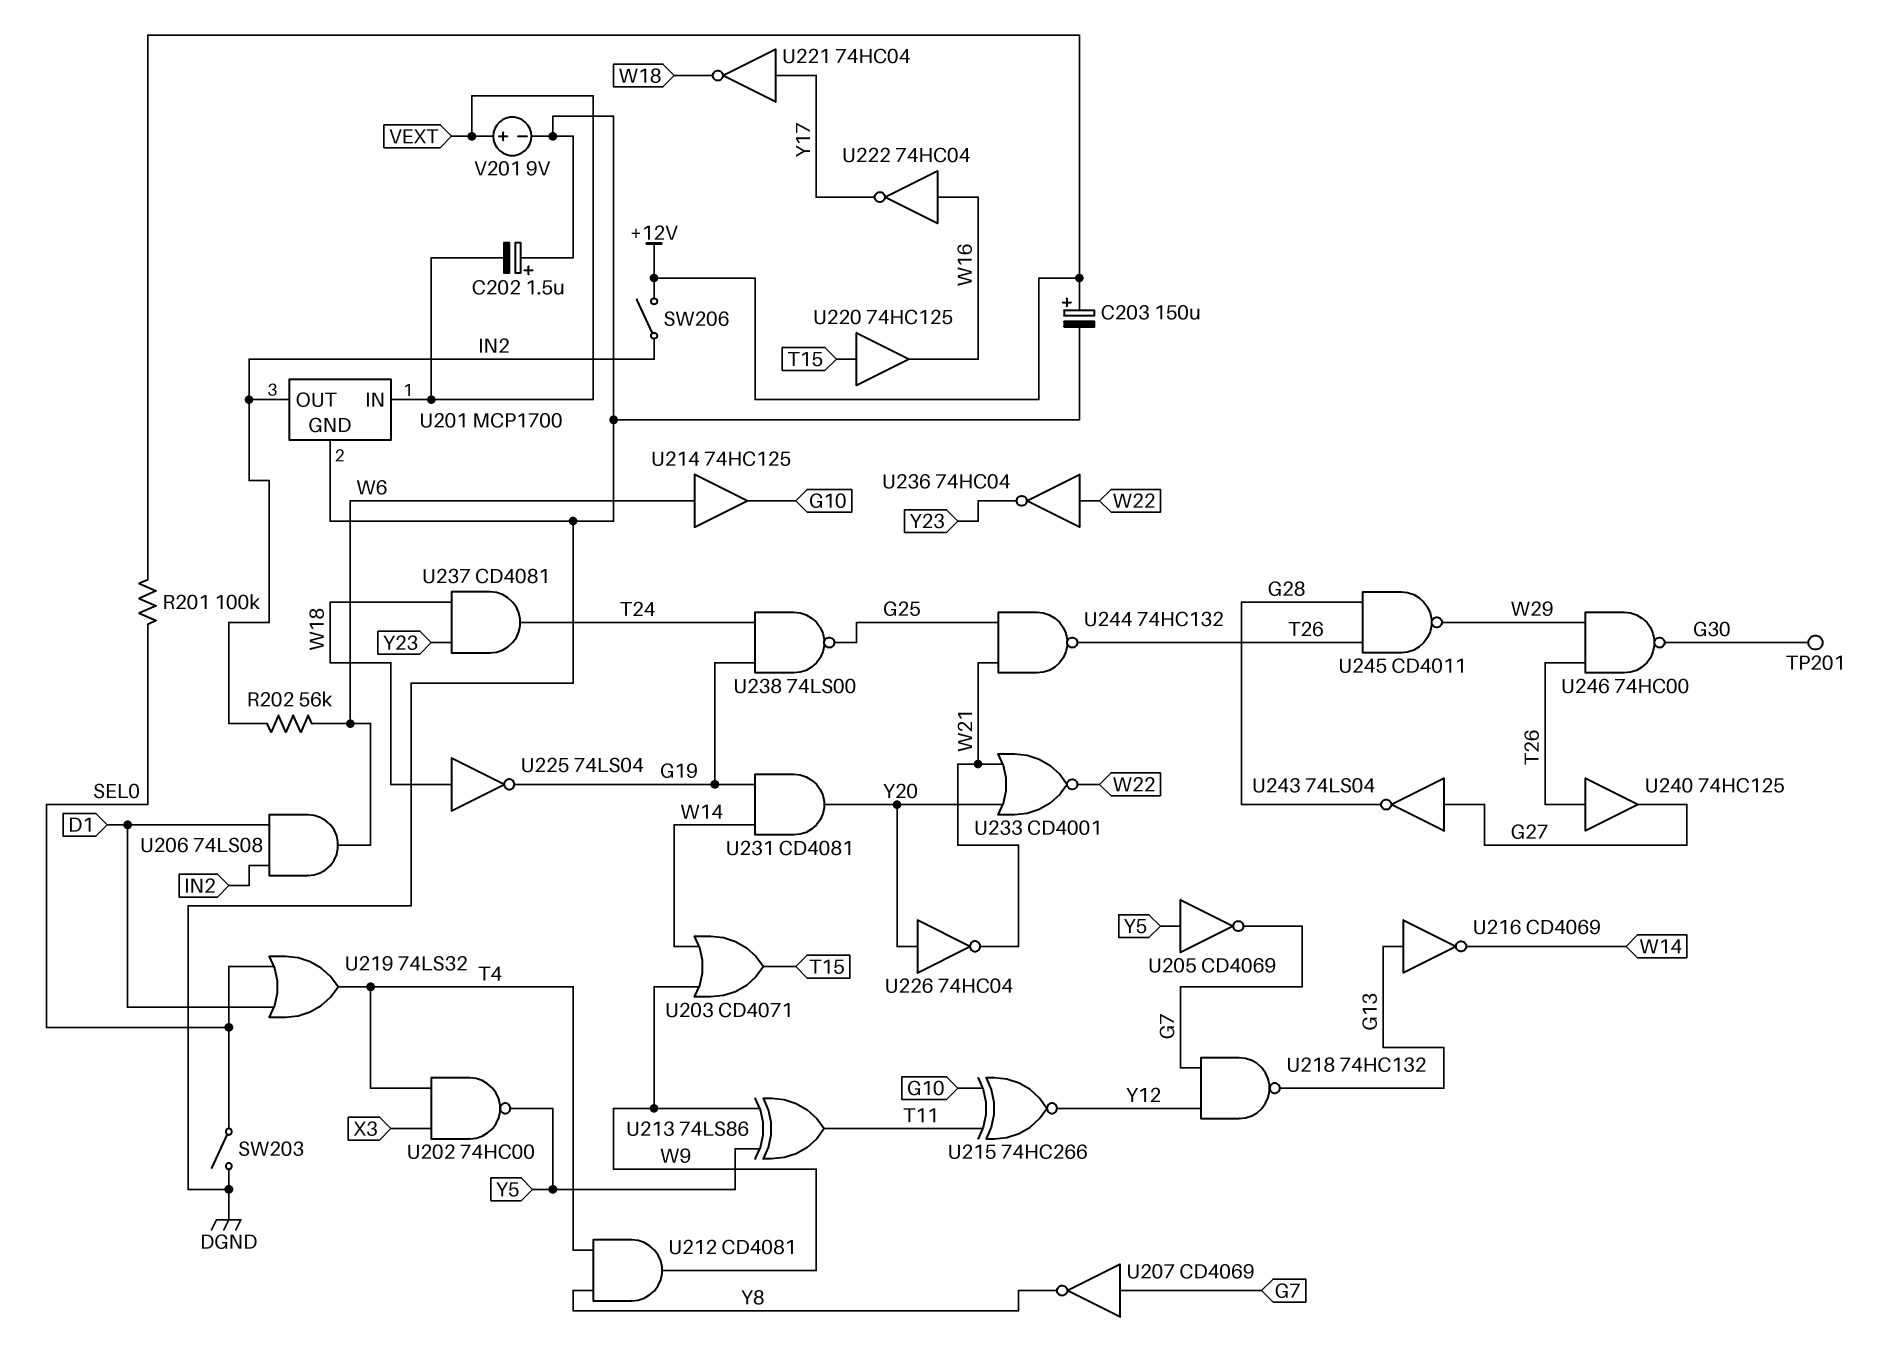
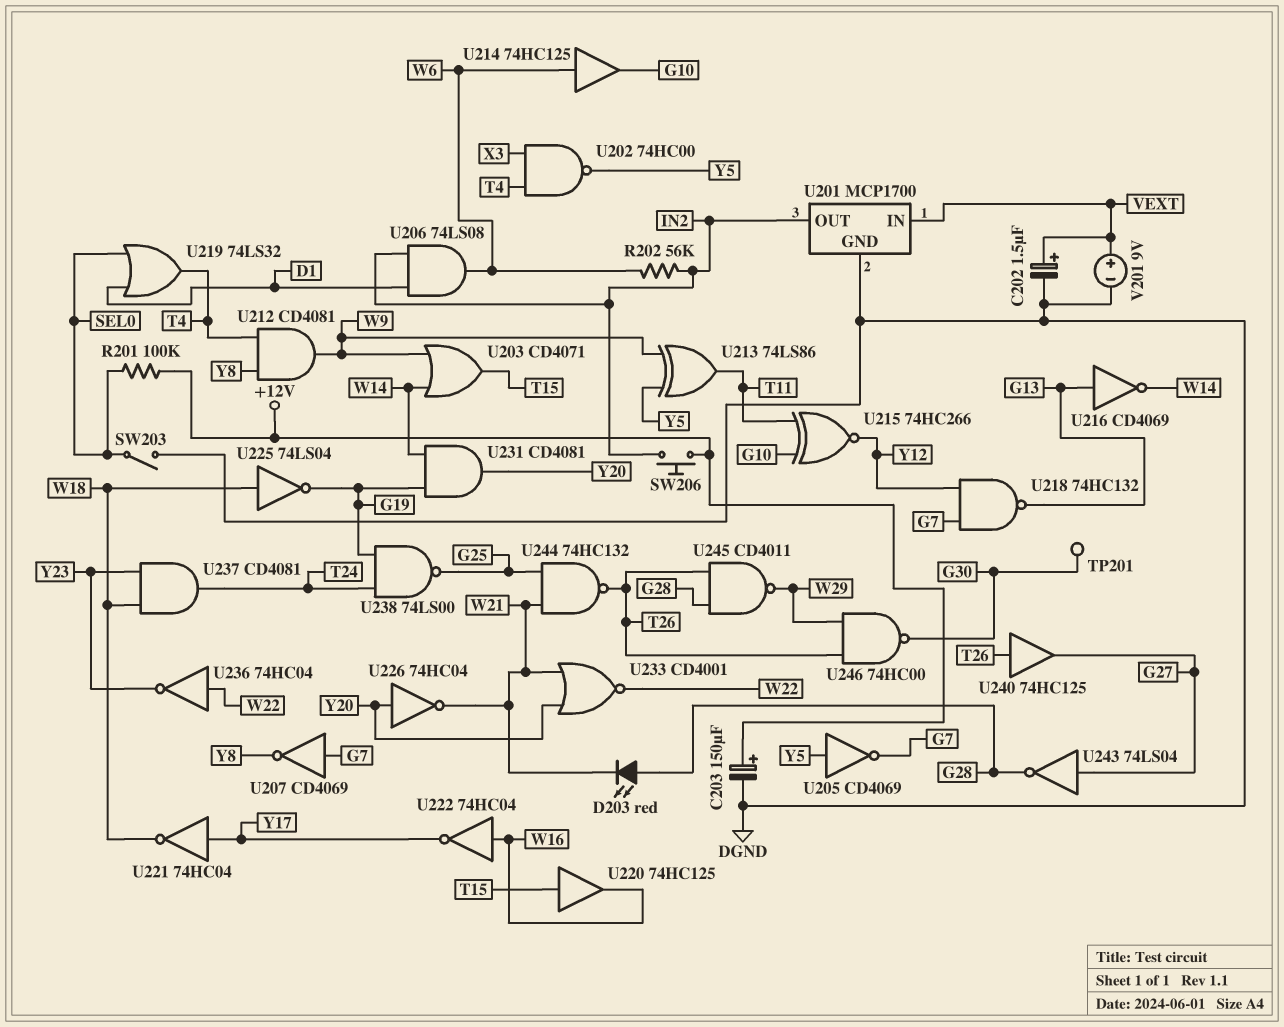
C202: 1.5uF (plus DGND, minus VEXT) -> 1.5uF (plus VEXT, minus DGND)
D203: none -> LED red (A G28, K W21)
SW206: switch (+12V, IN2) -> button (+12V, IN2)

